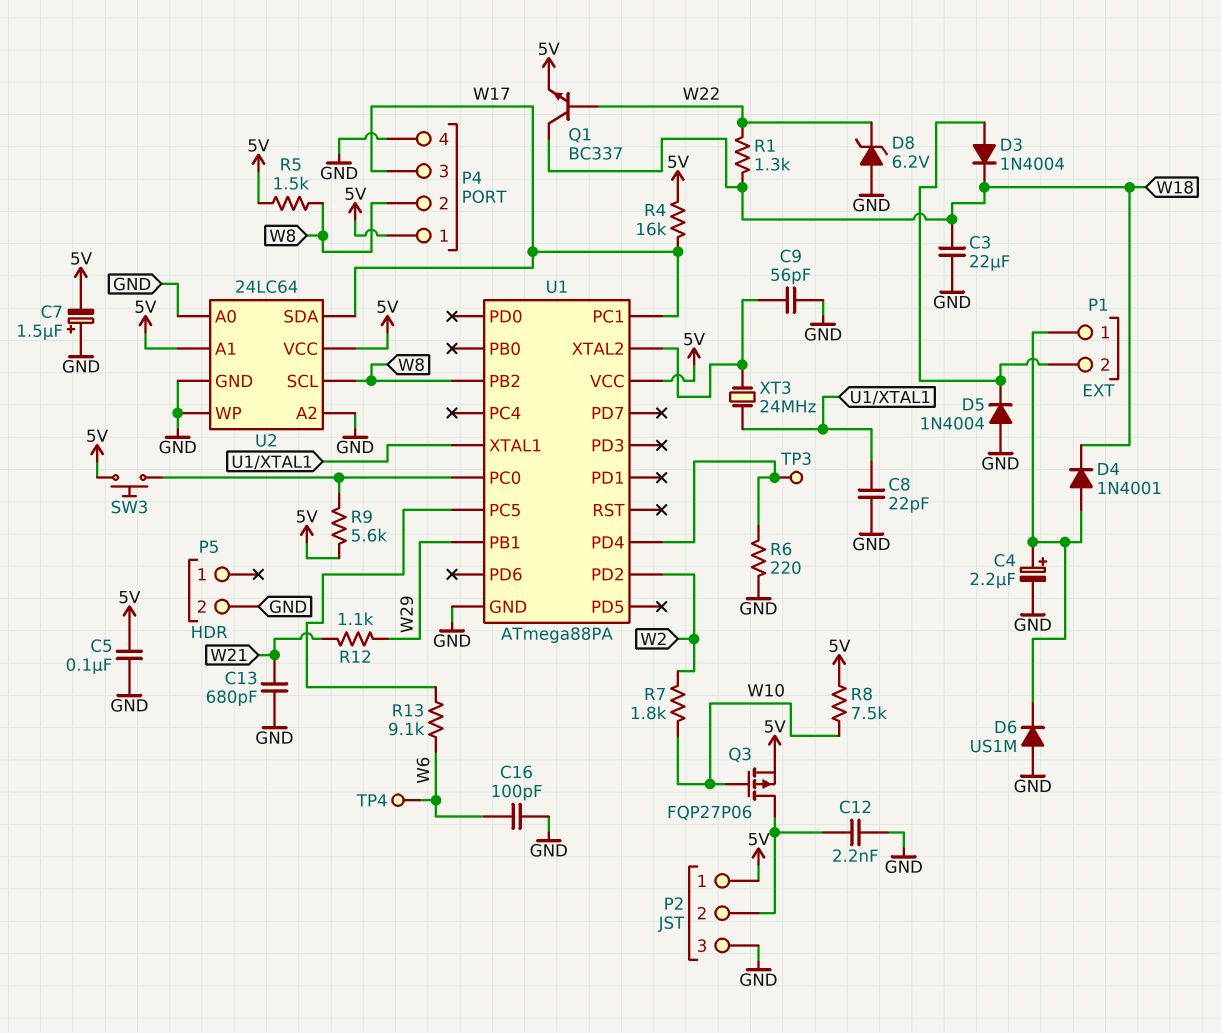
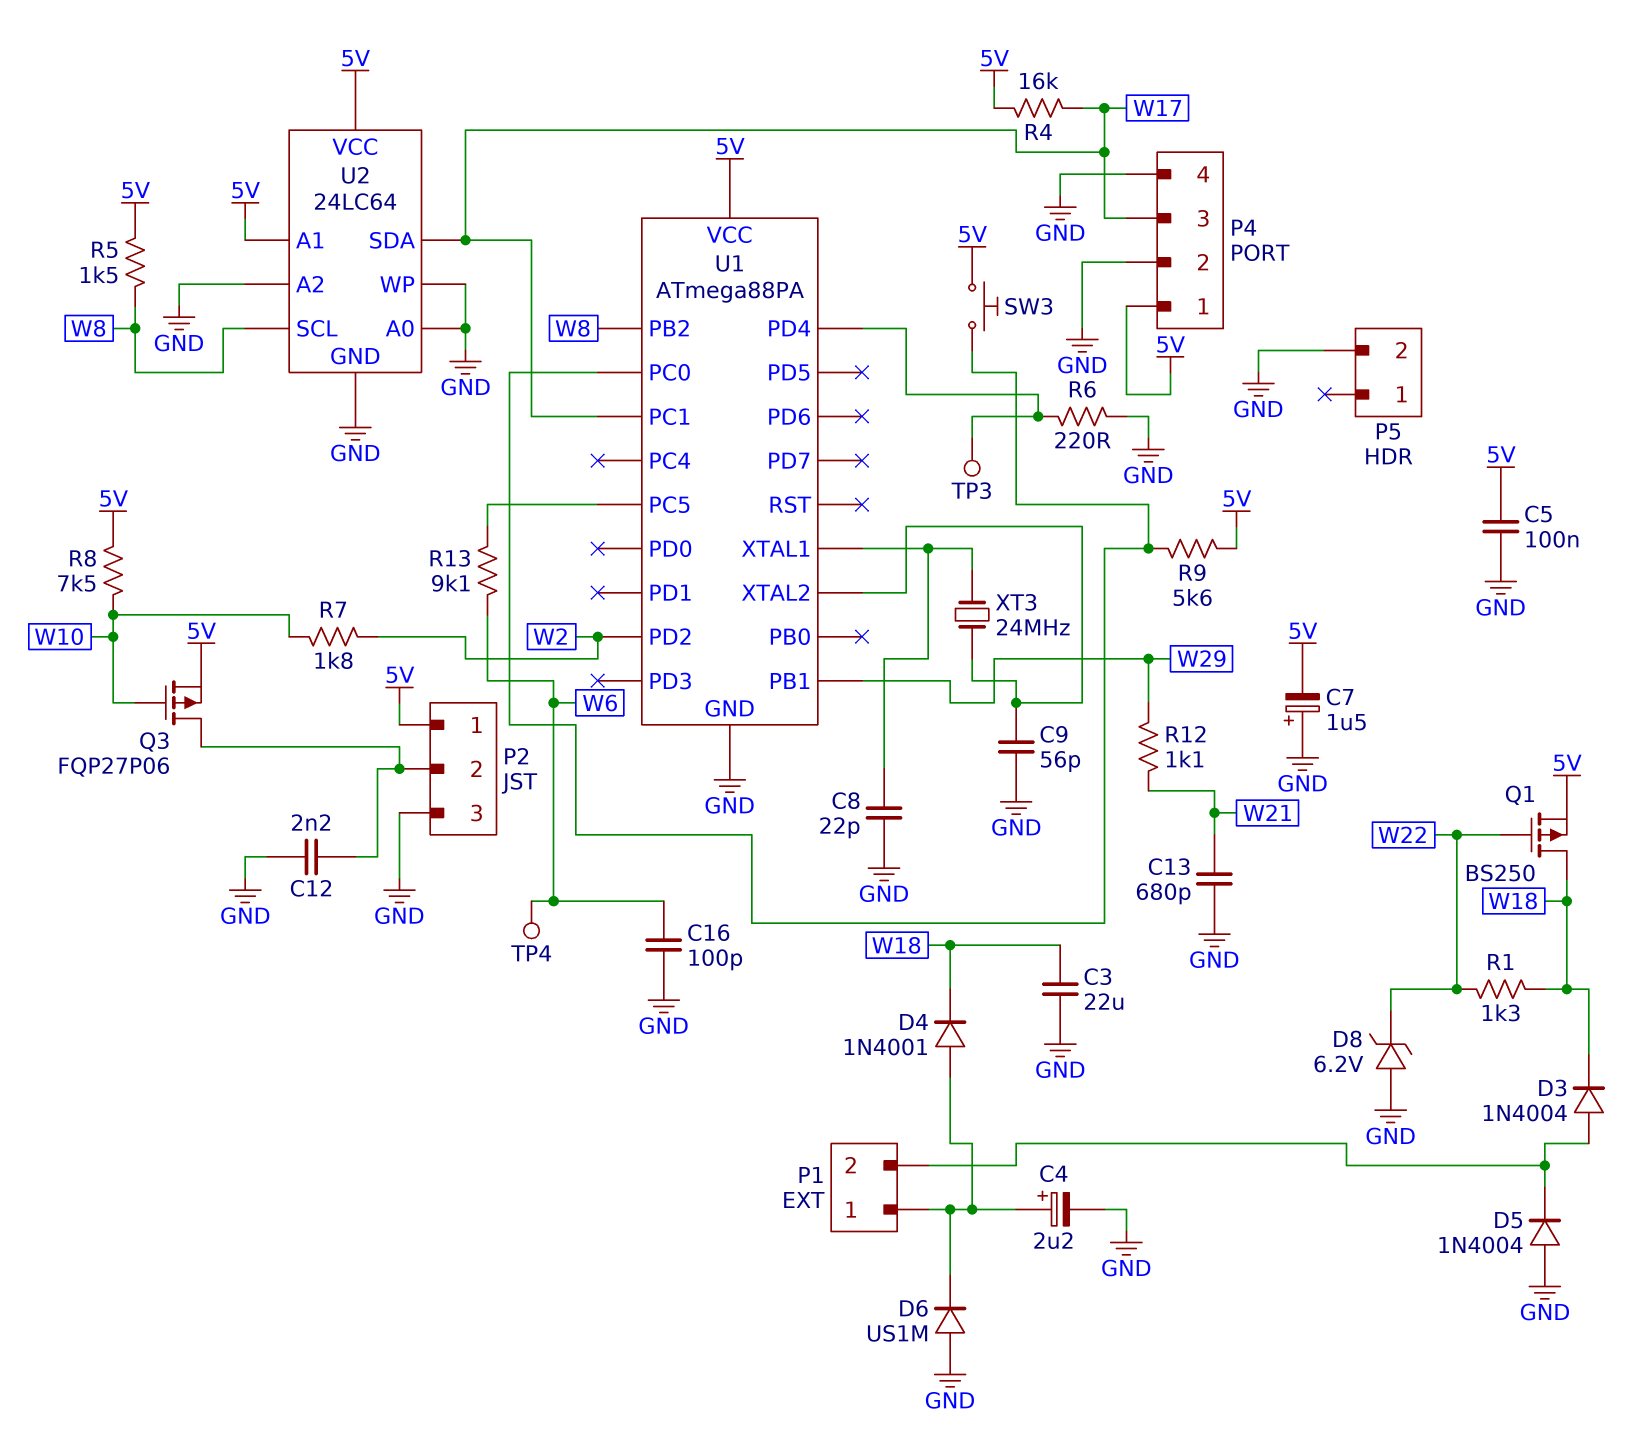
P4 pin 2: W8 -> GND
Q1: NPN BC337 (B W22, C W18, E 5V) -> PMOS BS250 (G W22, D W18, S 5V)

